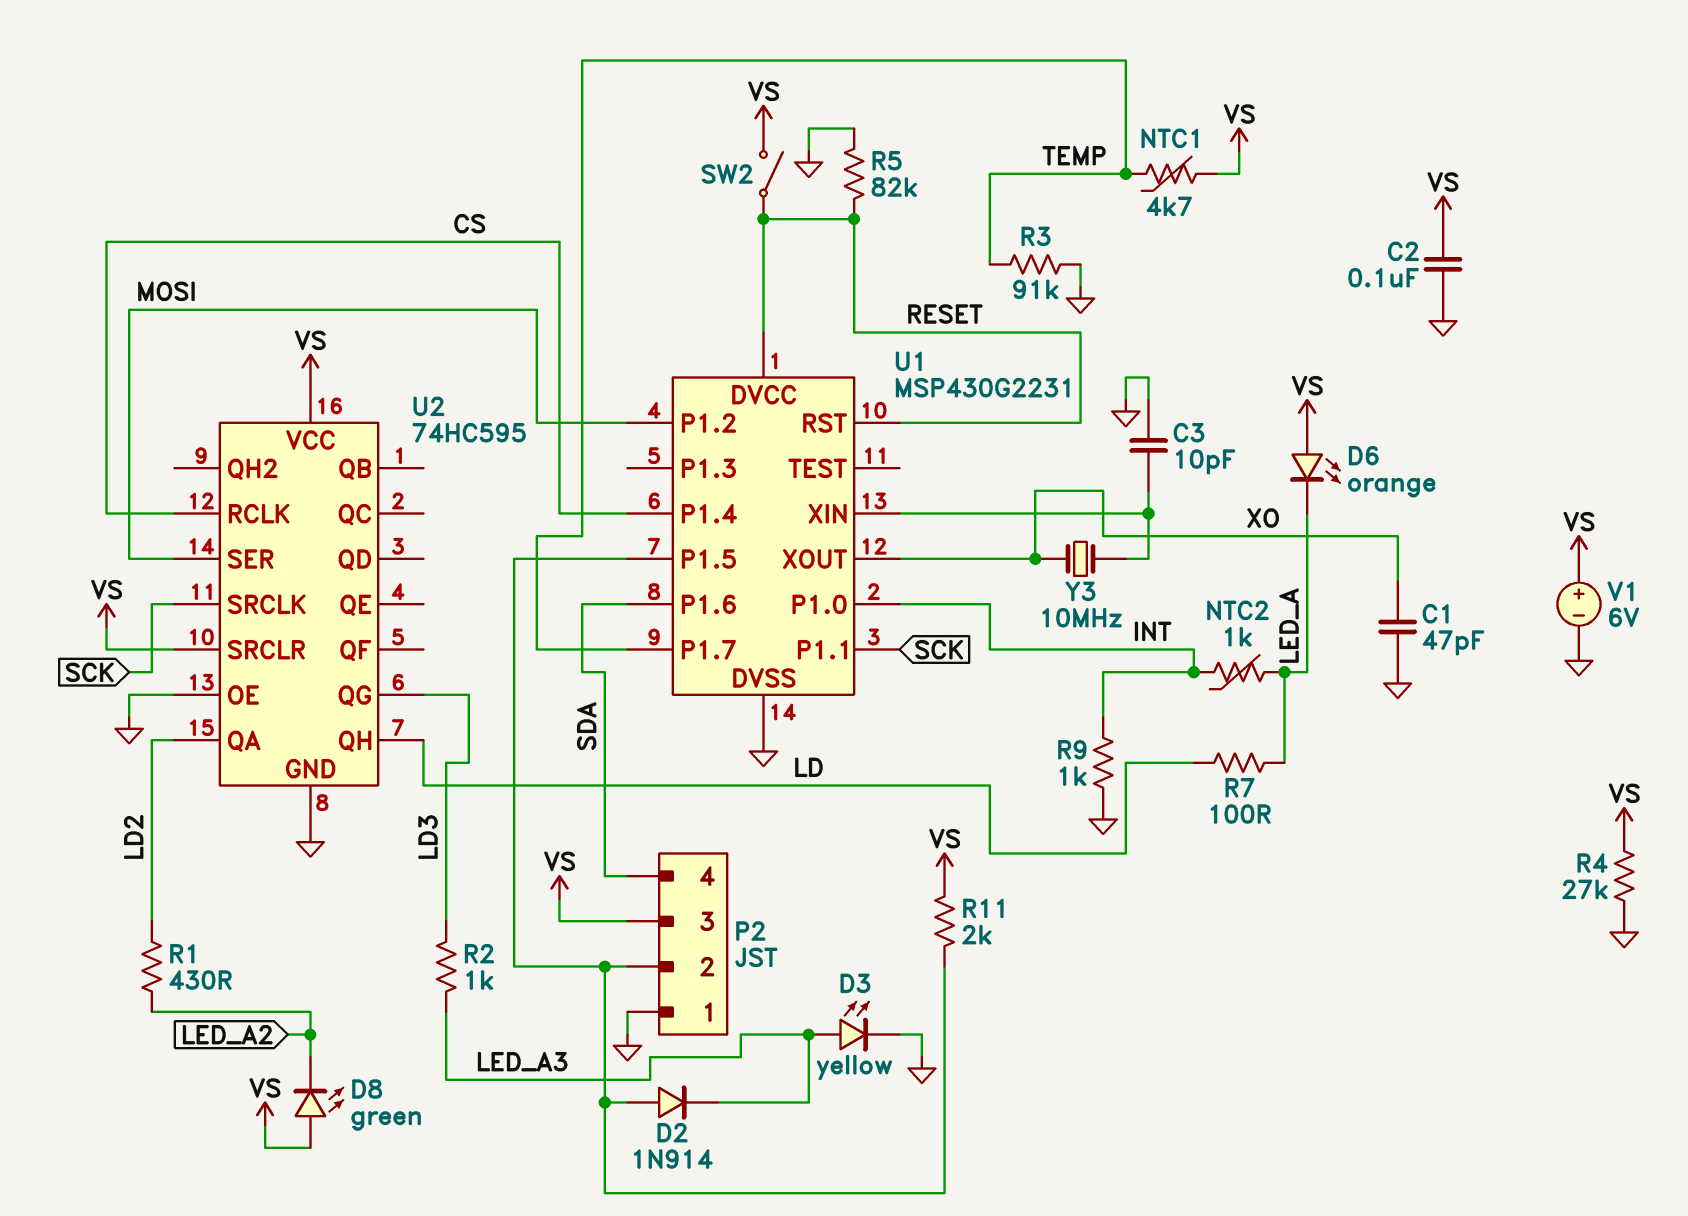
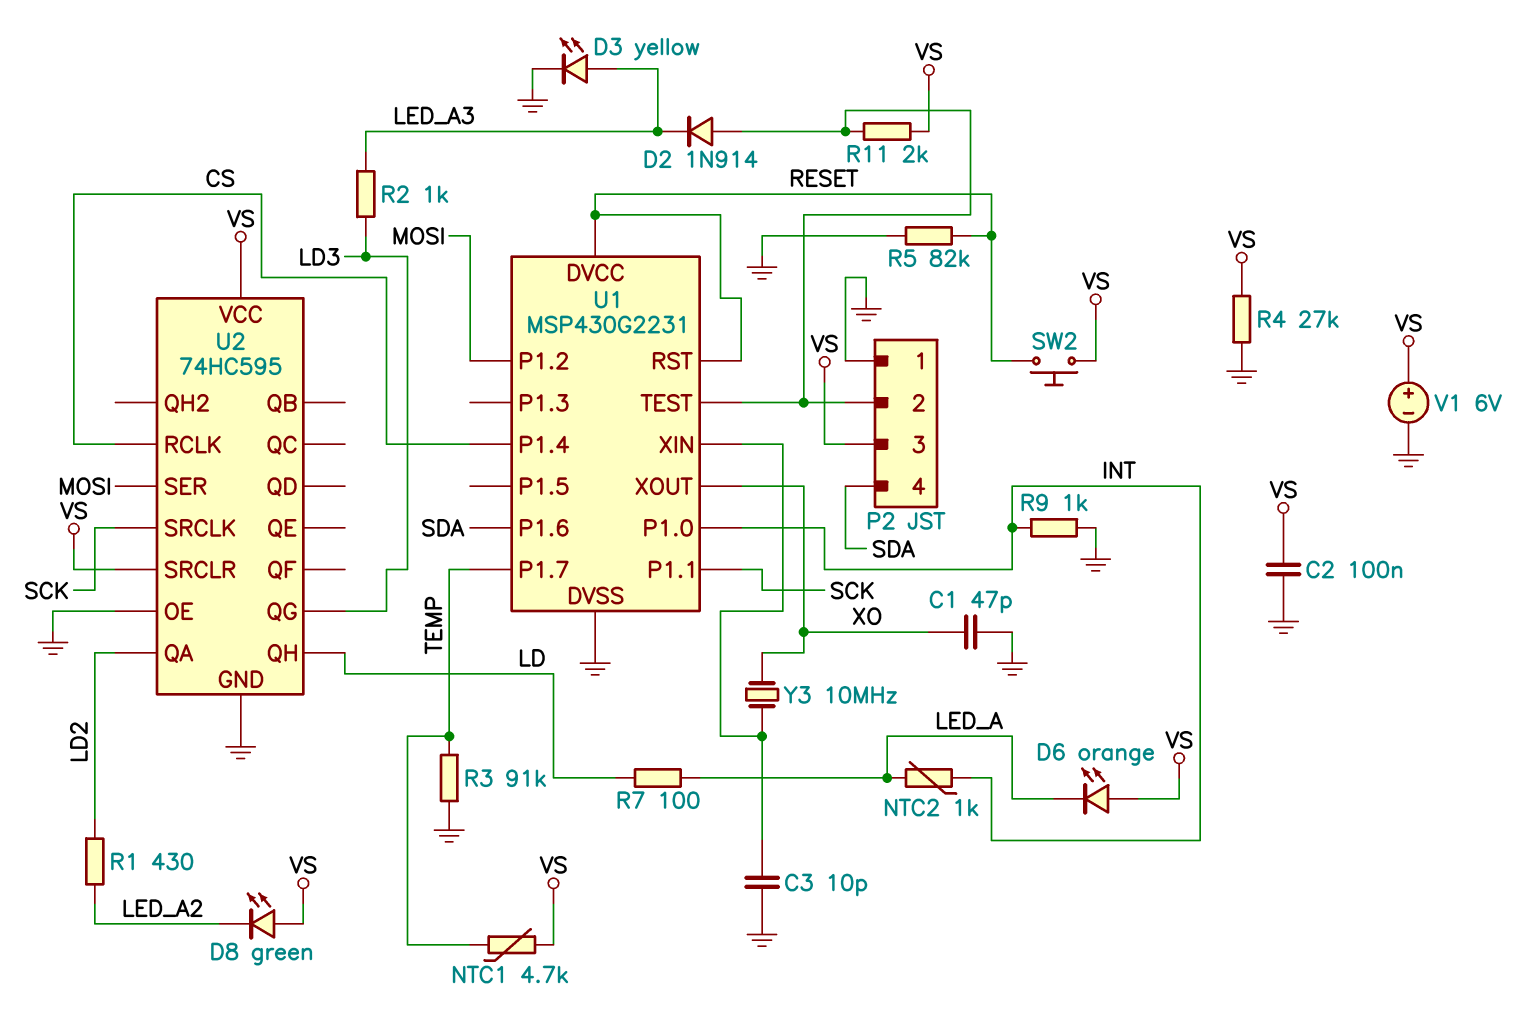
SW2: switch (RESET, VS) -> button (RESET, VS)
U1 pin P1.5: P2/2 -> none
U1 pin TEST: none -> P2/2

